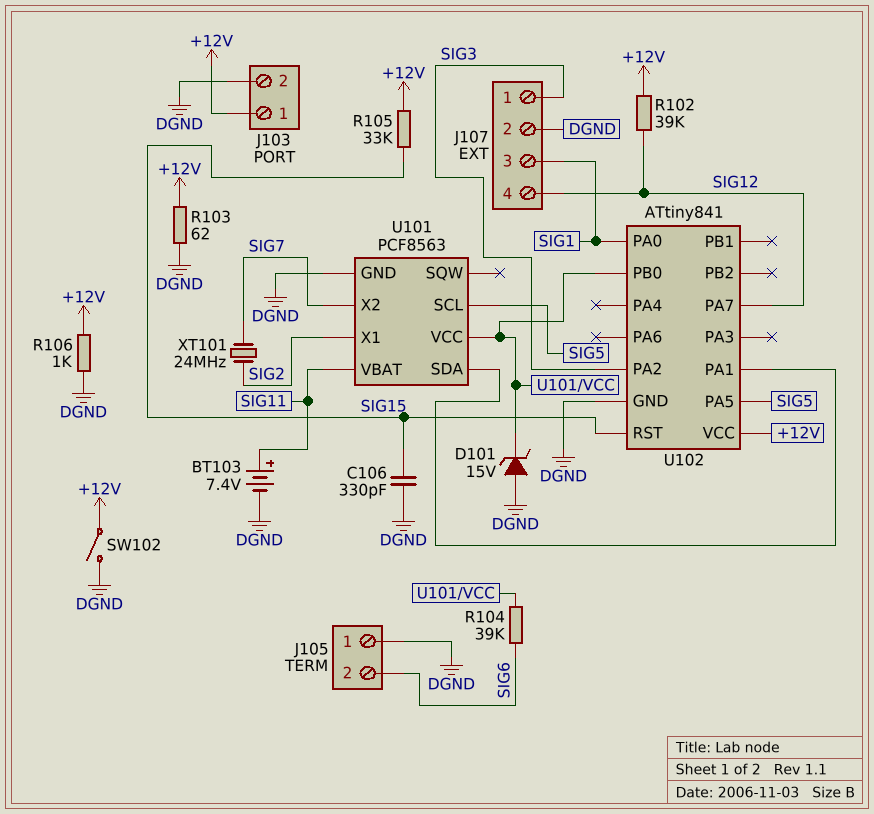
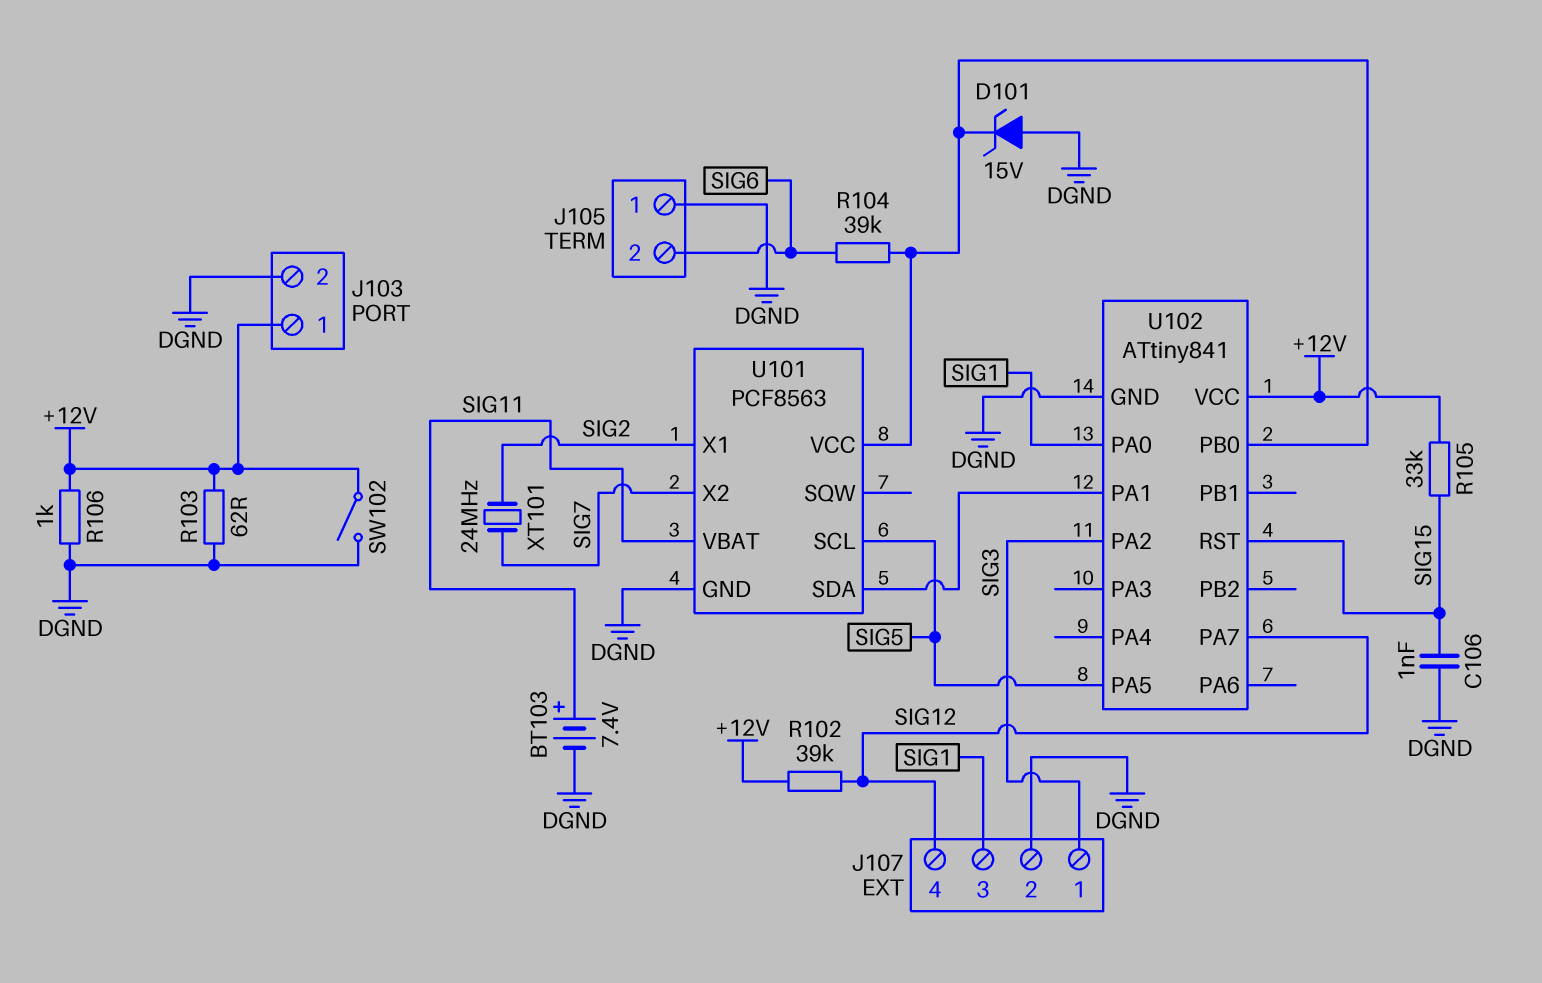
C106: 330pF (DGND, SIG15) -> 1nF (DGND, SIG15)

